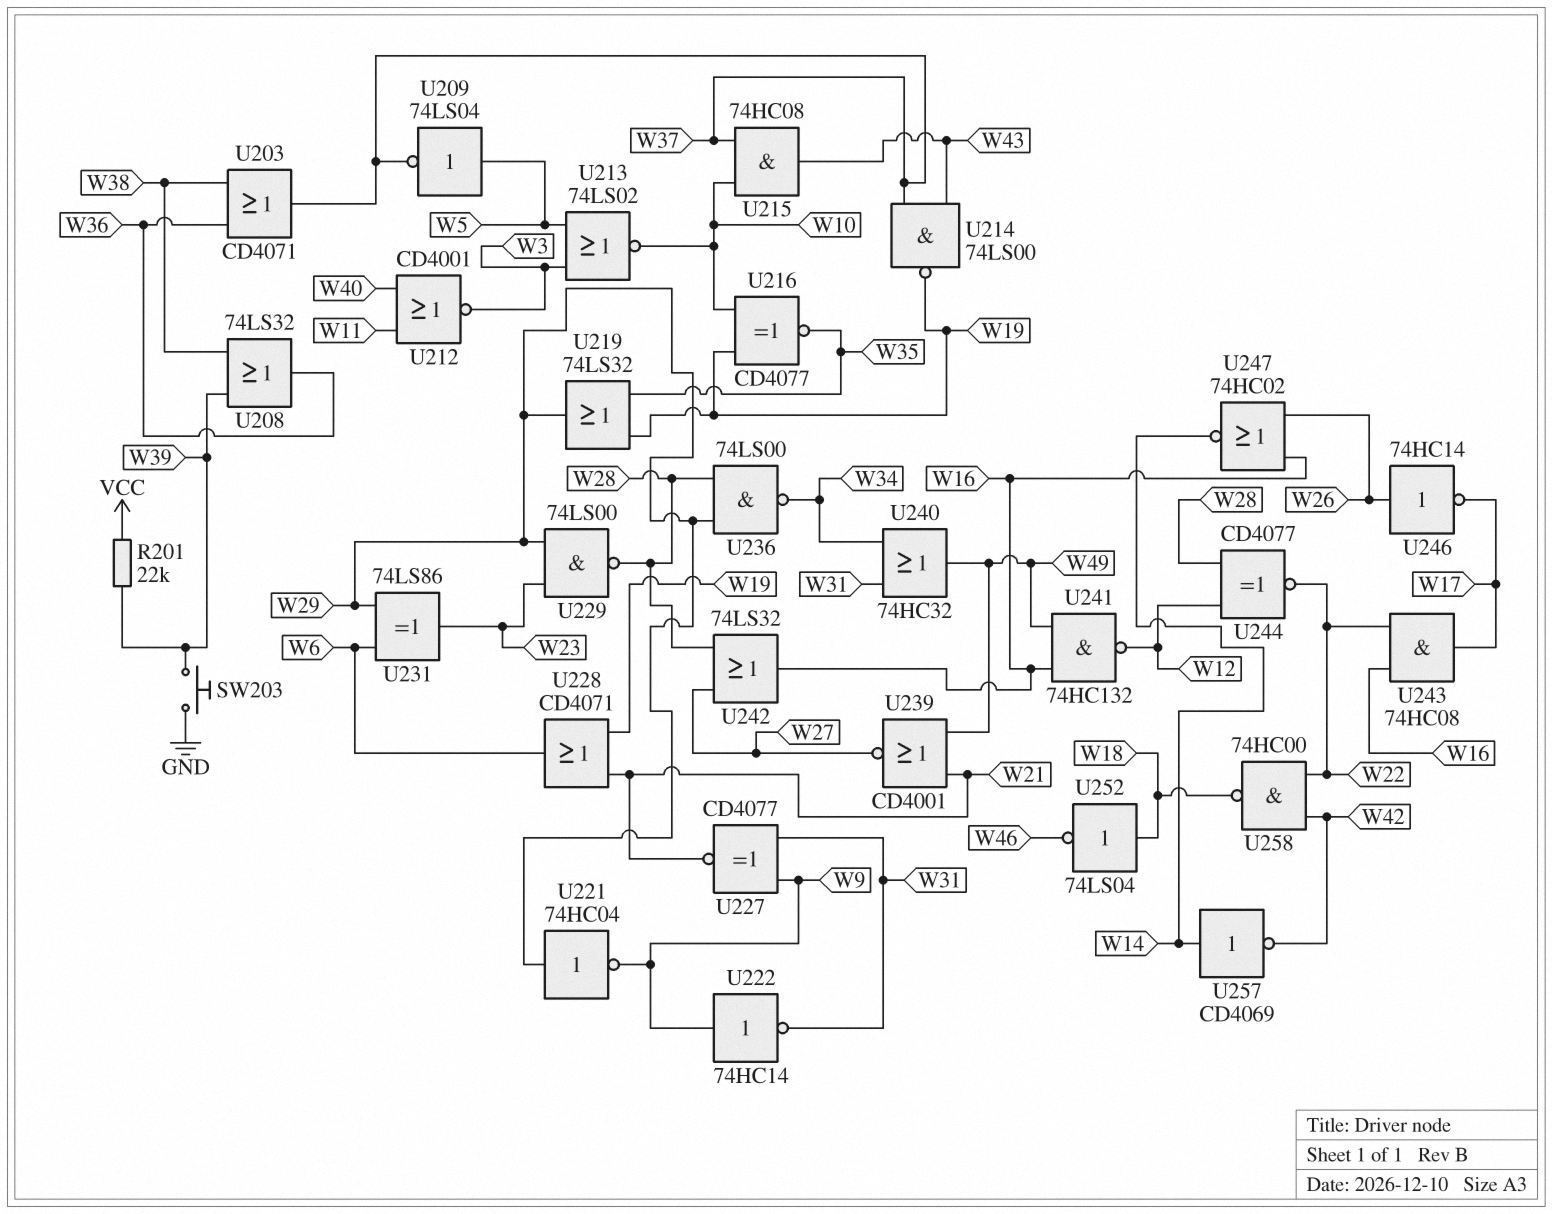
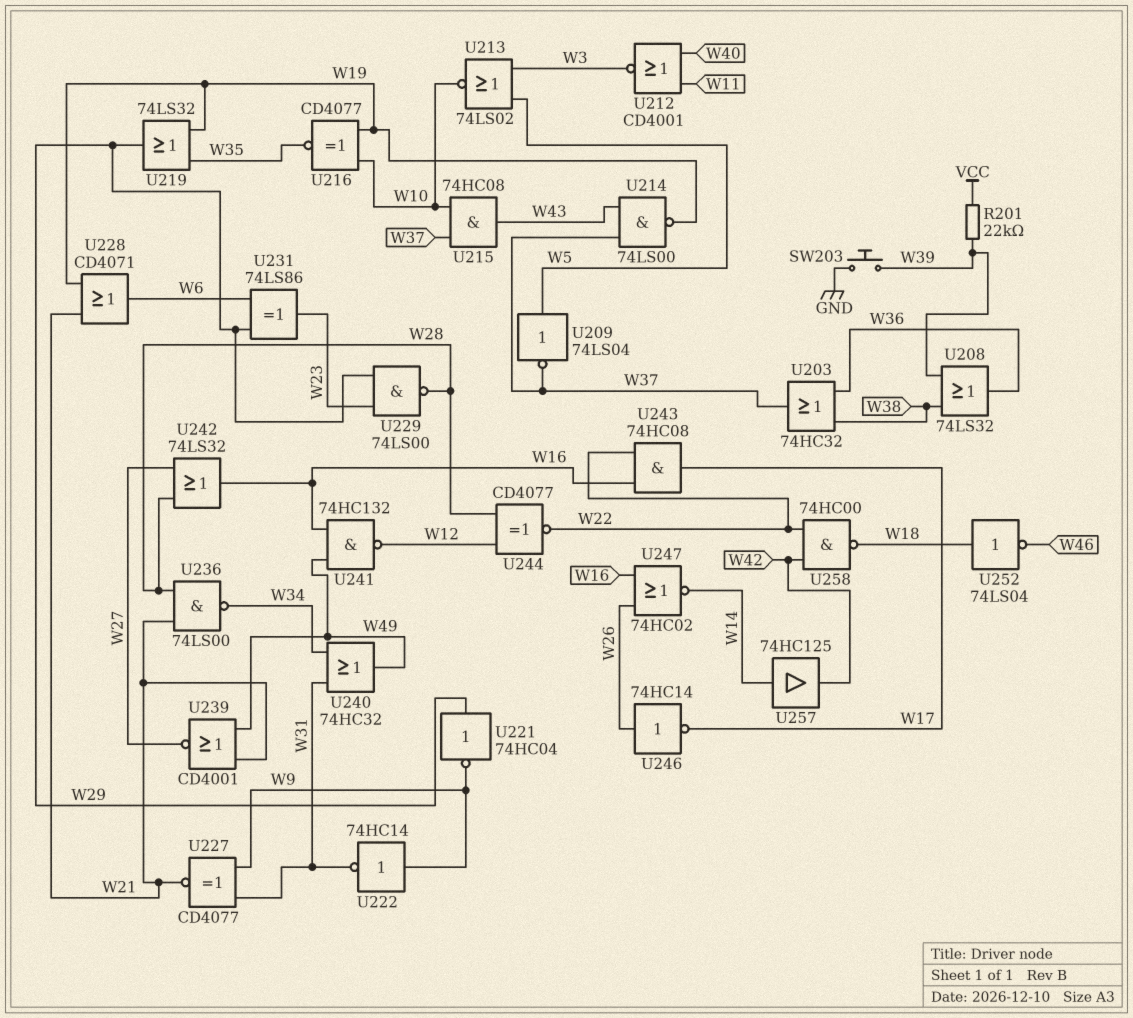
U203: OR CD4071 (in W36, in W38, out W37) -> OR 74HC32 (in W36, in W38, out W37)
U236: NAND 74LS00 (in W28, in W29, out W34) -> NAND 74LS00 (in W21, in W28, out W34)
U257: NOT CD4069 (in W14, out W42) -> buffer 74HC125 (in W14, out W42)

